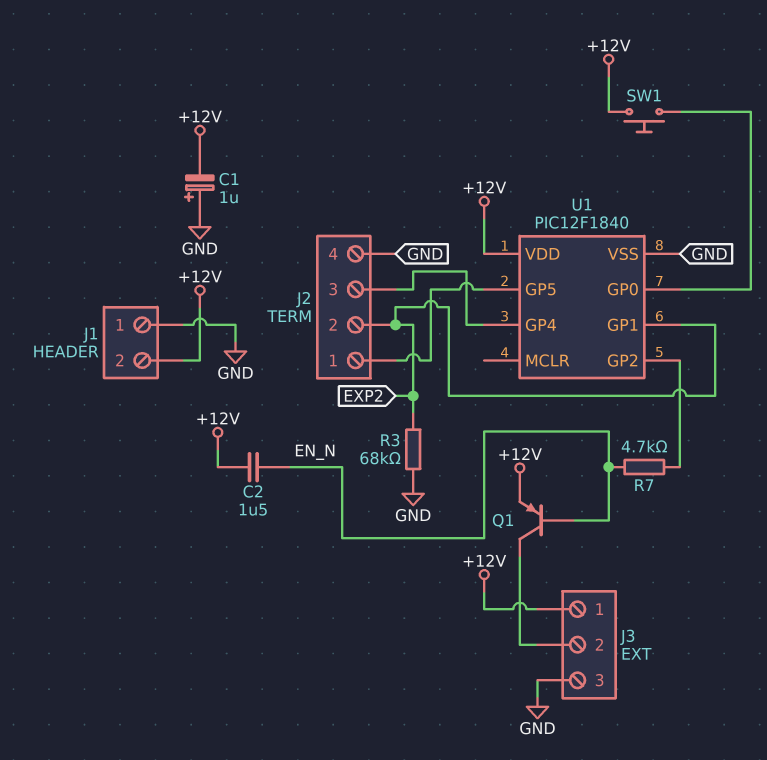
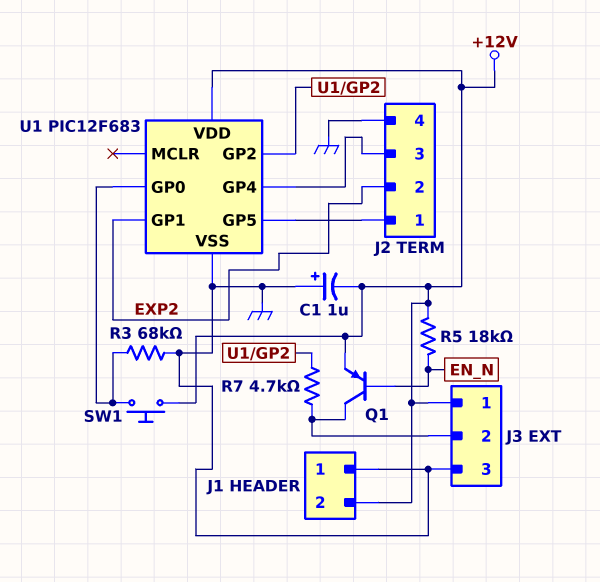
C2: 1.5uF (+12V, EN_N) -> none
R3: 68k (EXP2, GND) -> 68k (GND, U1/GP0)
R5: none -> 18k (+12V, EN_N)
R7: 4.7k (EN_N, U1/GP2) -> 4.7k (J3/2, U1/GP2)
U1: PIC12F1840 -> PIC12F683

